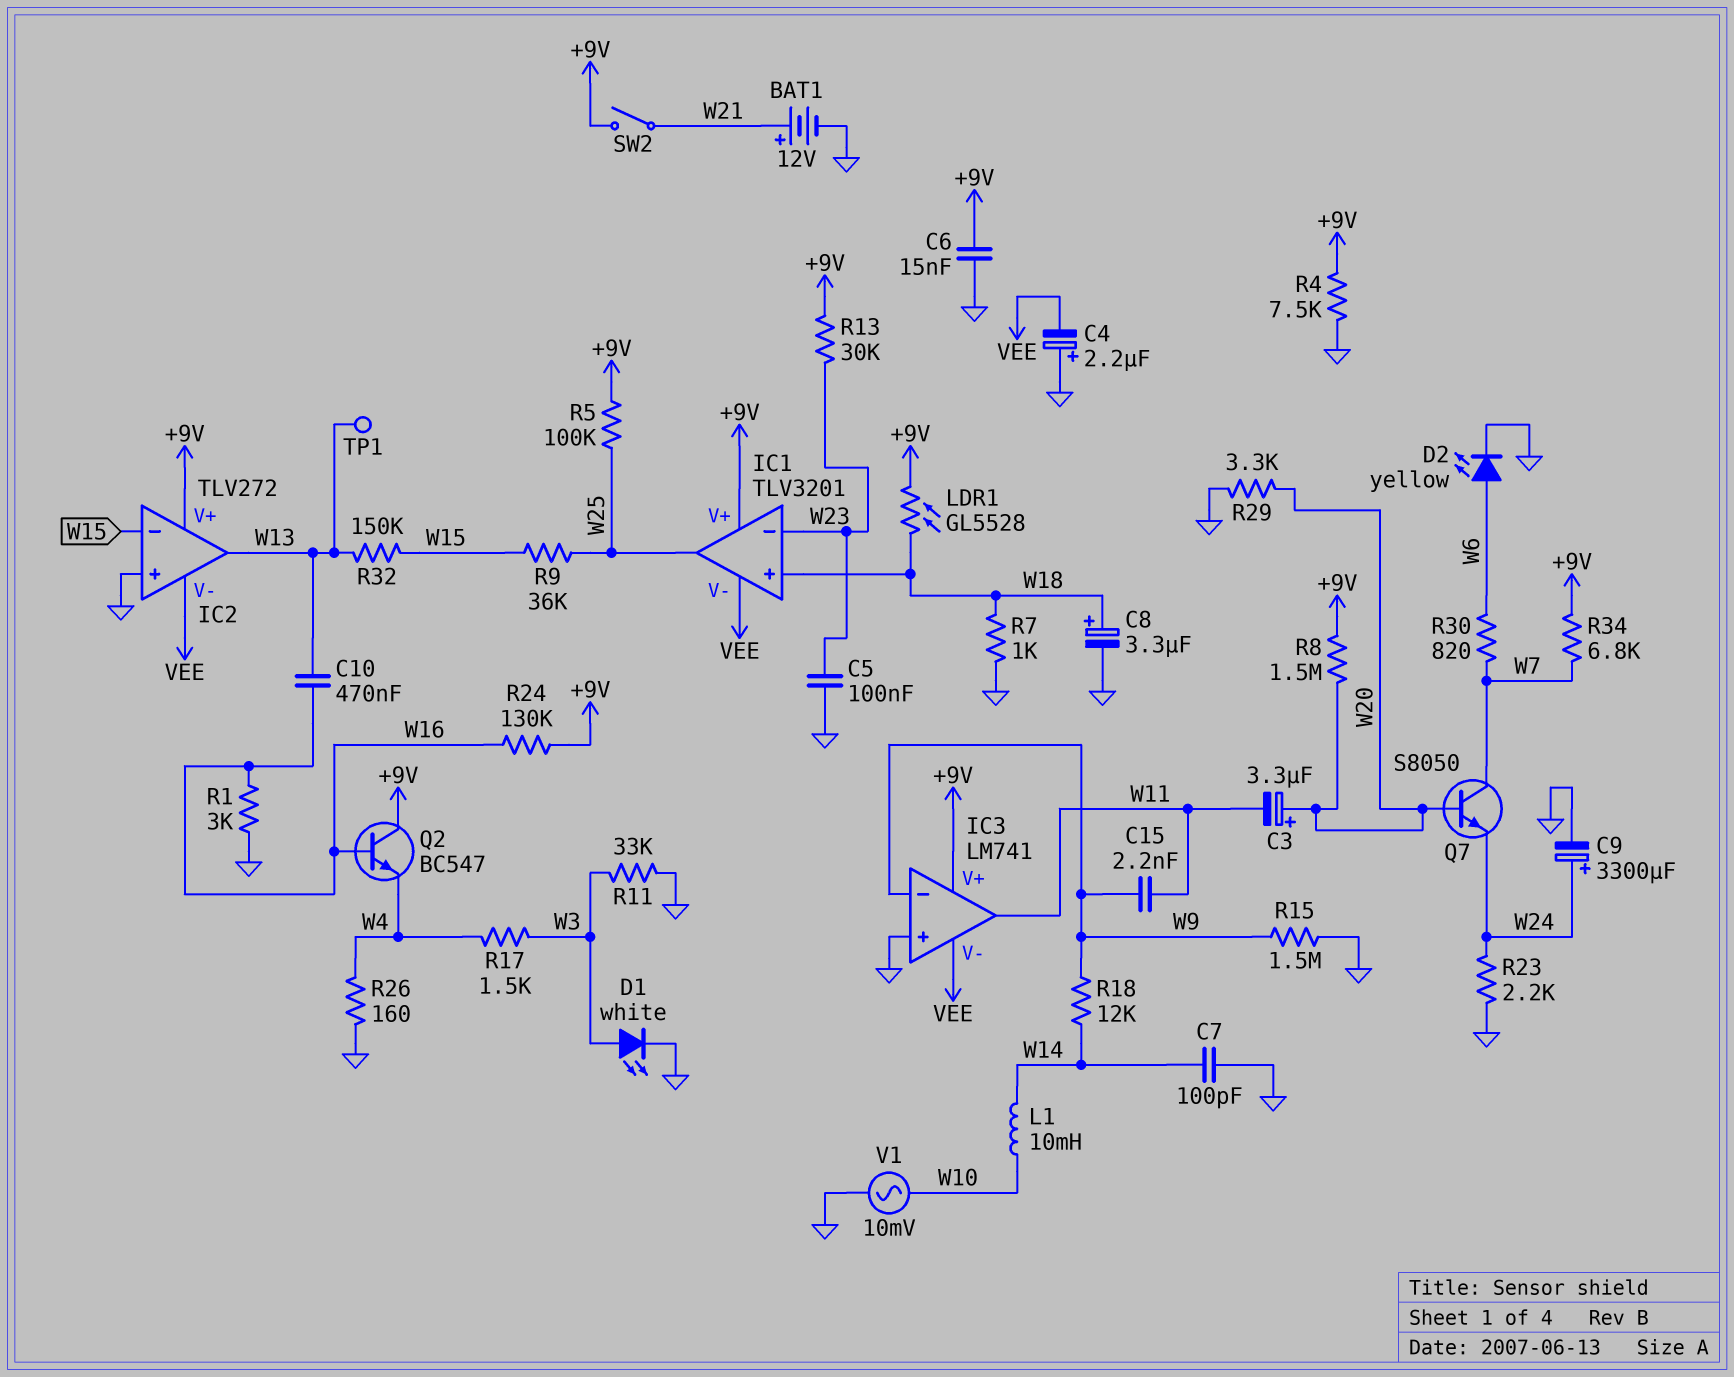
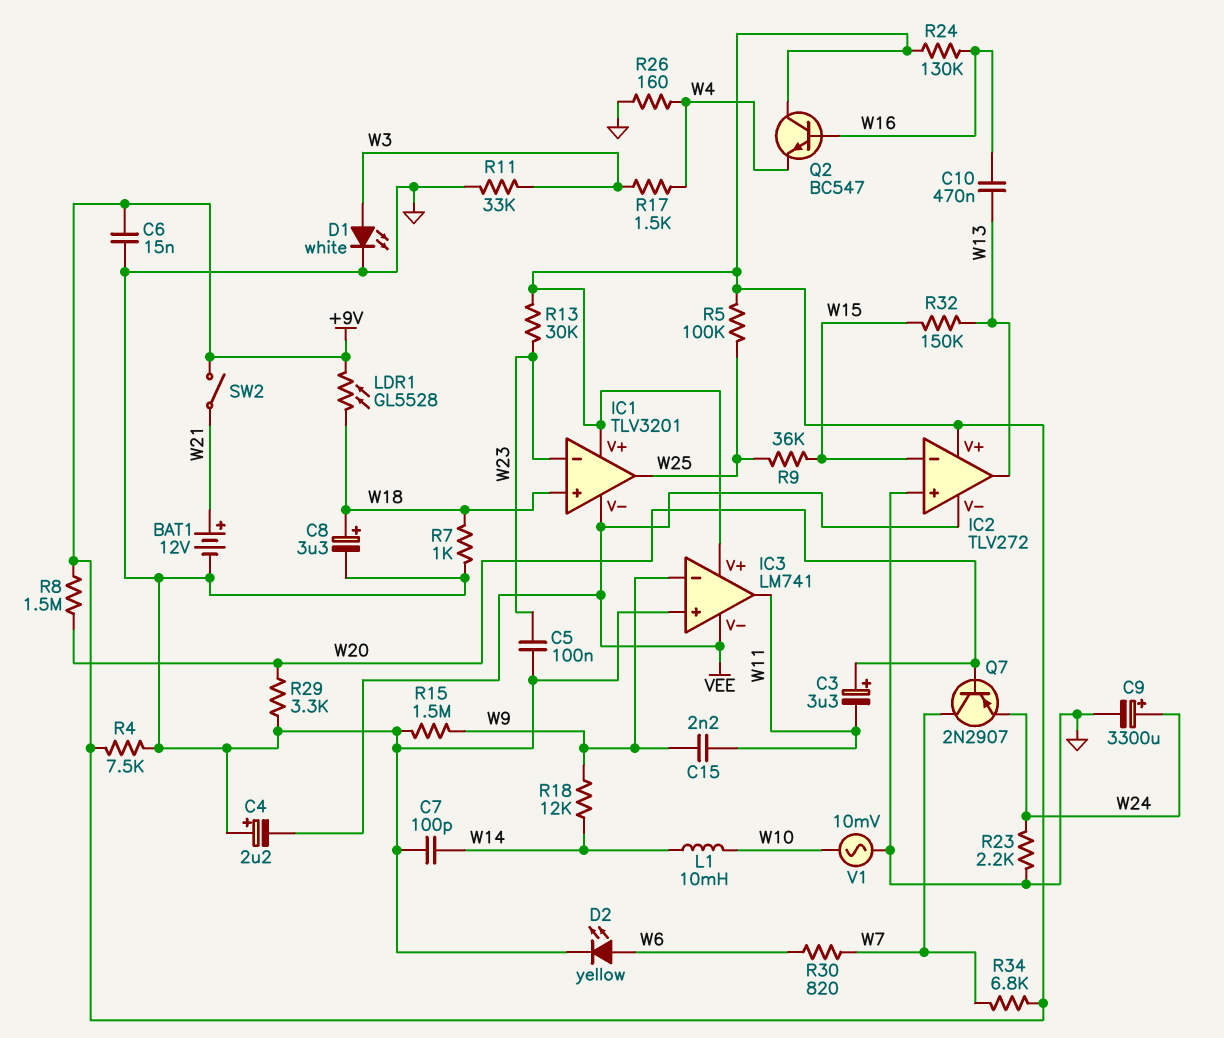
Q7: NPN S8050 (B W20, C W7, E W24) -> PNP 2N2907 (B W20, C W7, E W24)
R1: 3k (GND, W16) -> none
TP1: test point (W13) -> none

